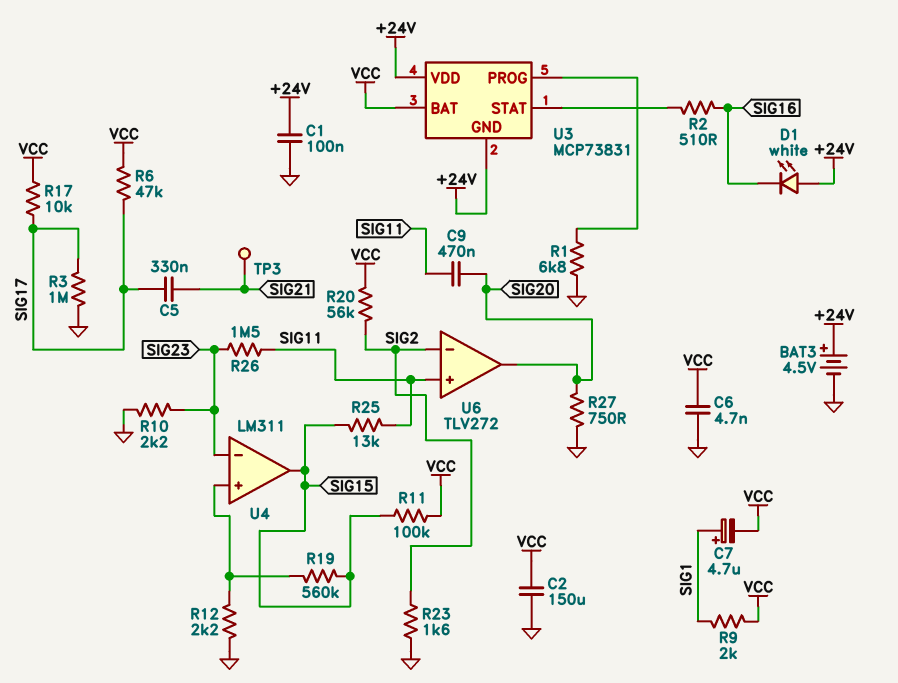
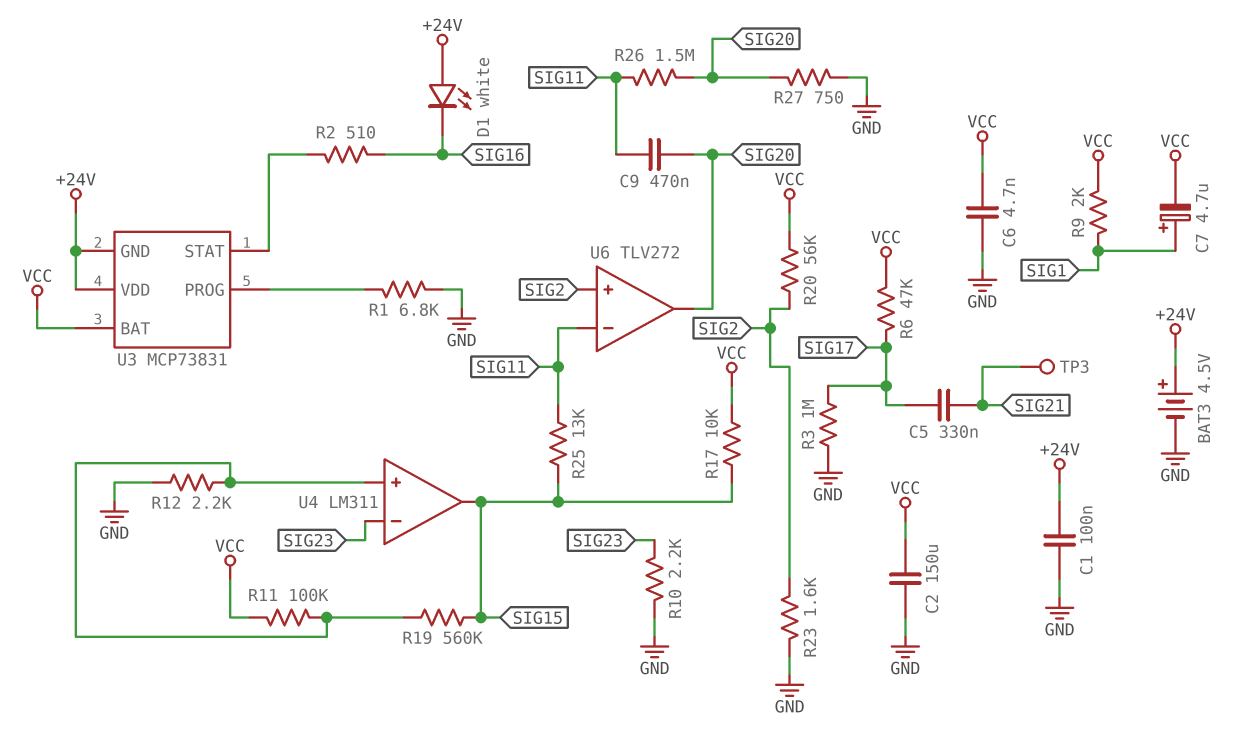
R11: 100k (SIG15, VCC) -> 100k (U4/in+, VCC)
R17: 10k (SIG17, VCC) -> 10k (SIG15, VCC)
R26: 1.5M (SIG11, SIG23) -> 1.5M (SIG11, SIG20)
U6 pin in+: SIG11 -> SIG2
U6 pin in-: SIG2 -> SIG11

